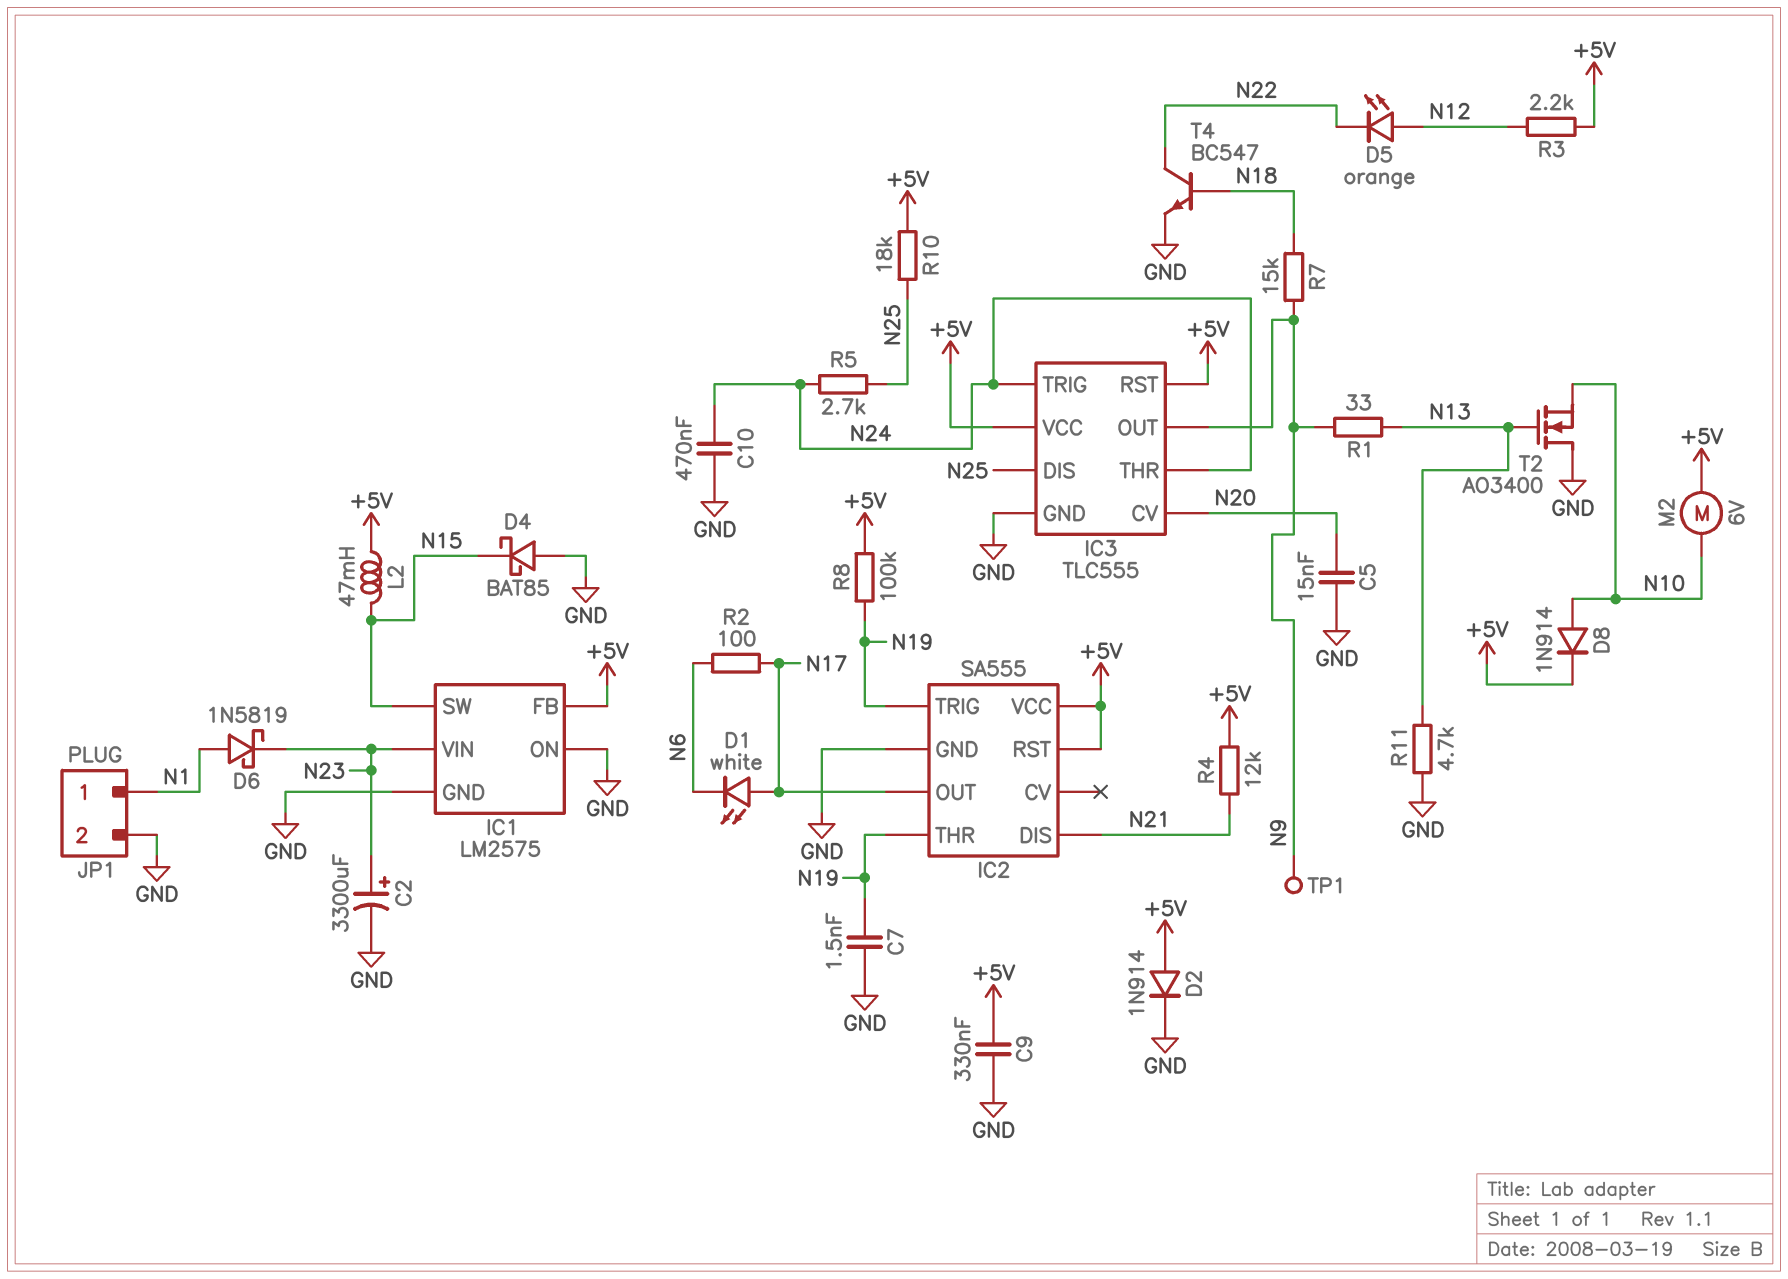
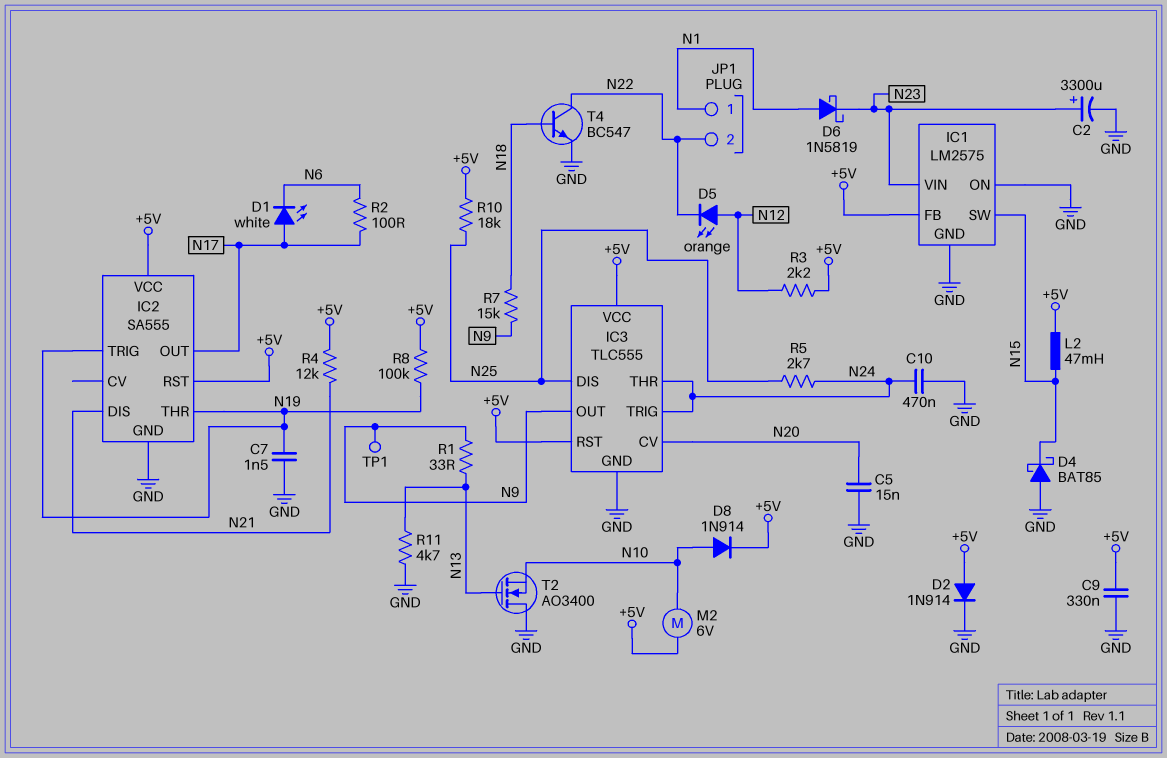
JP1 pin 2: GND -> N22

